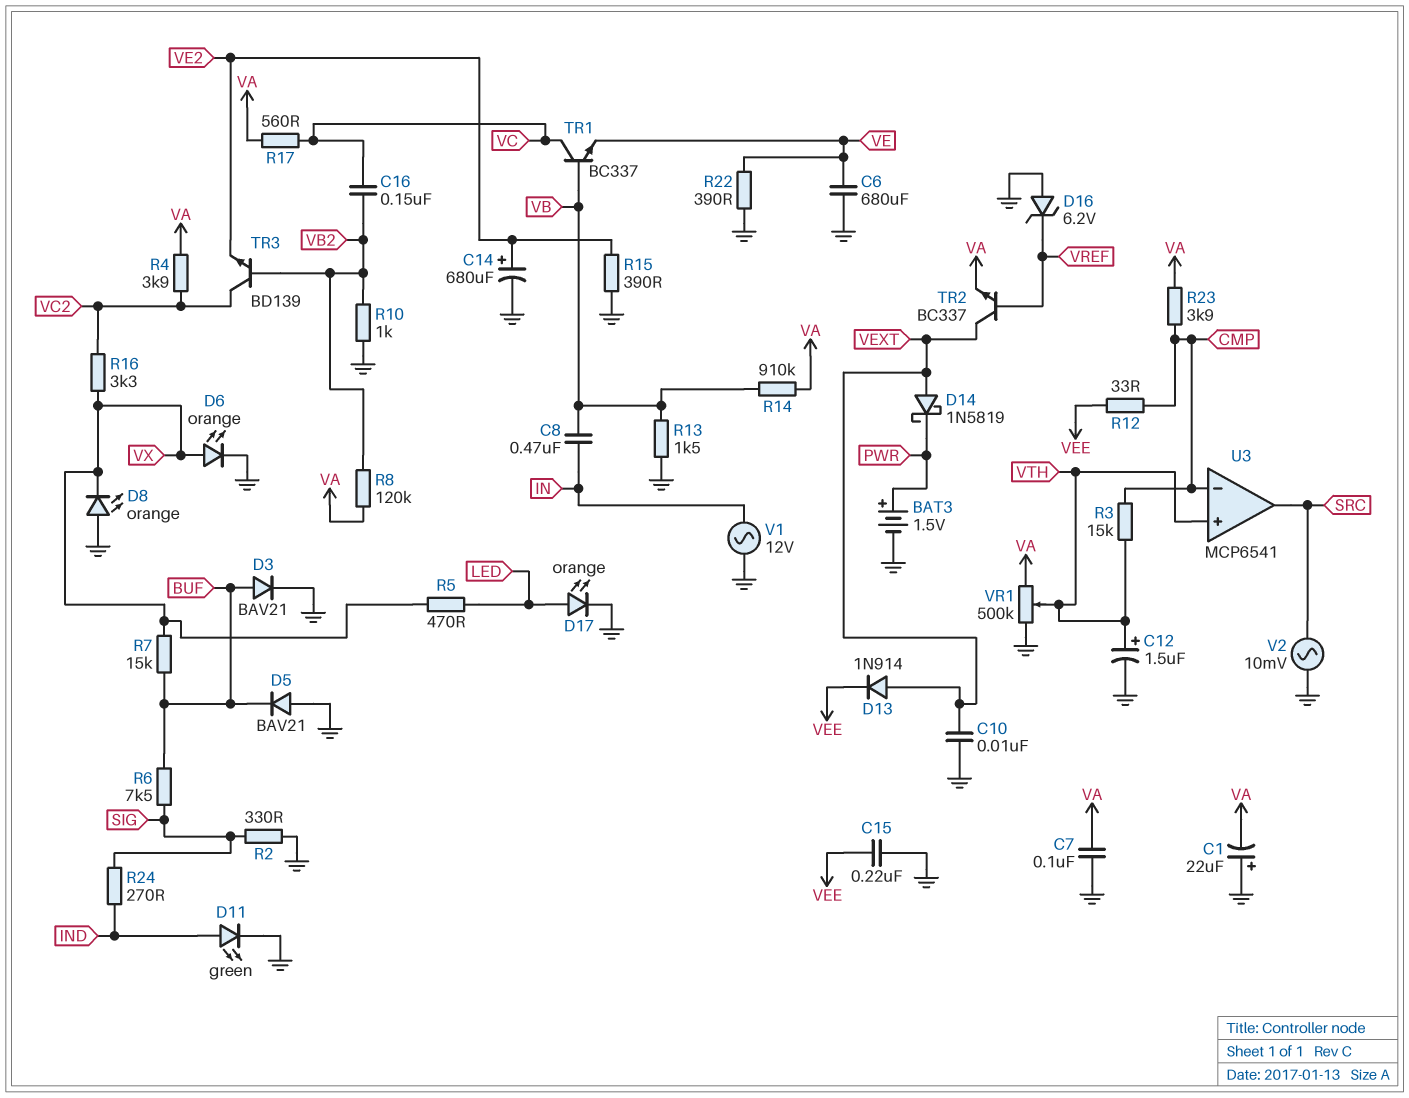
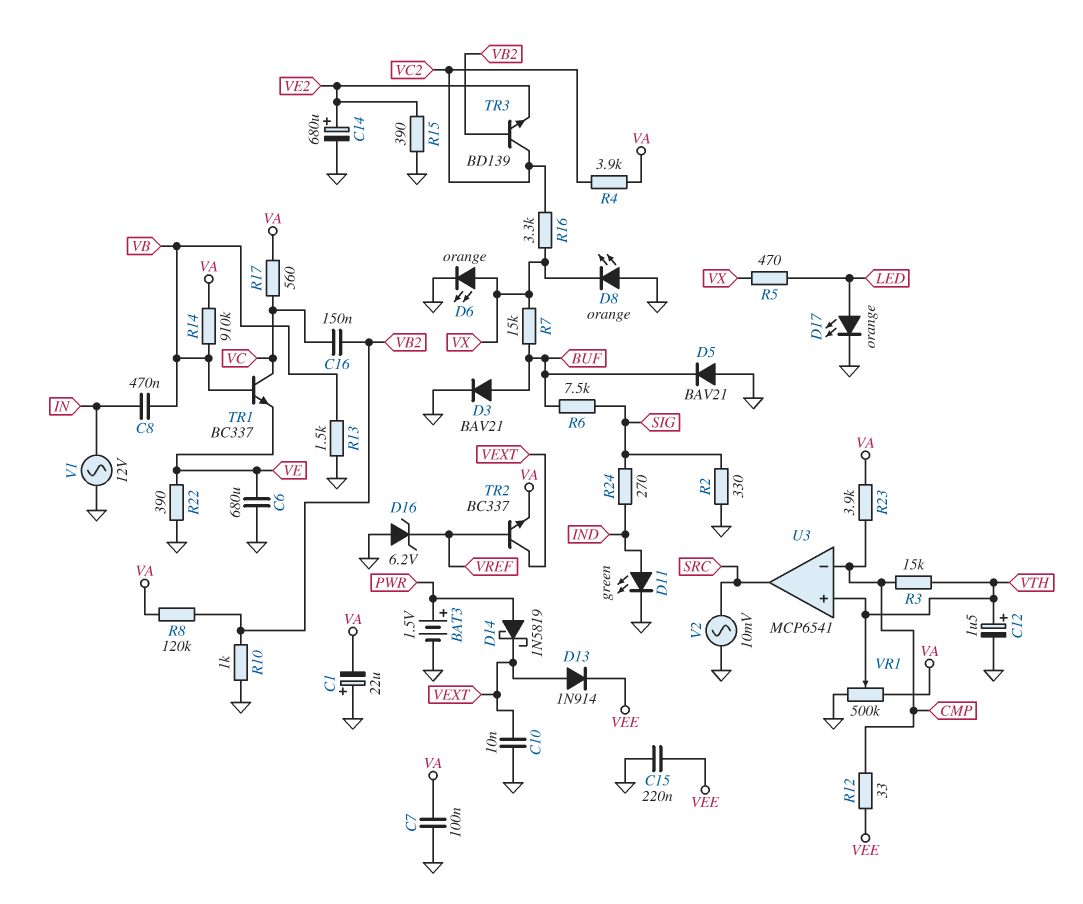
D14: schottky 1N5819 (A VEXT, K PWR) -> schottky 1N5819 (A PWR, K VEXT)

